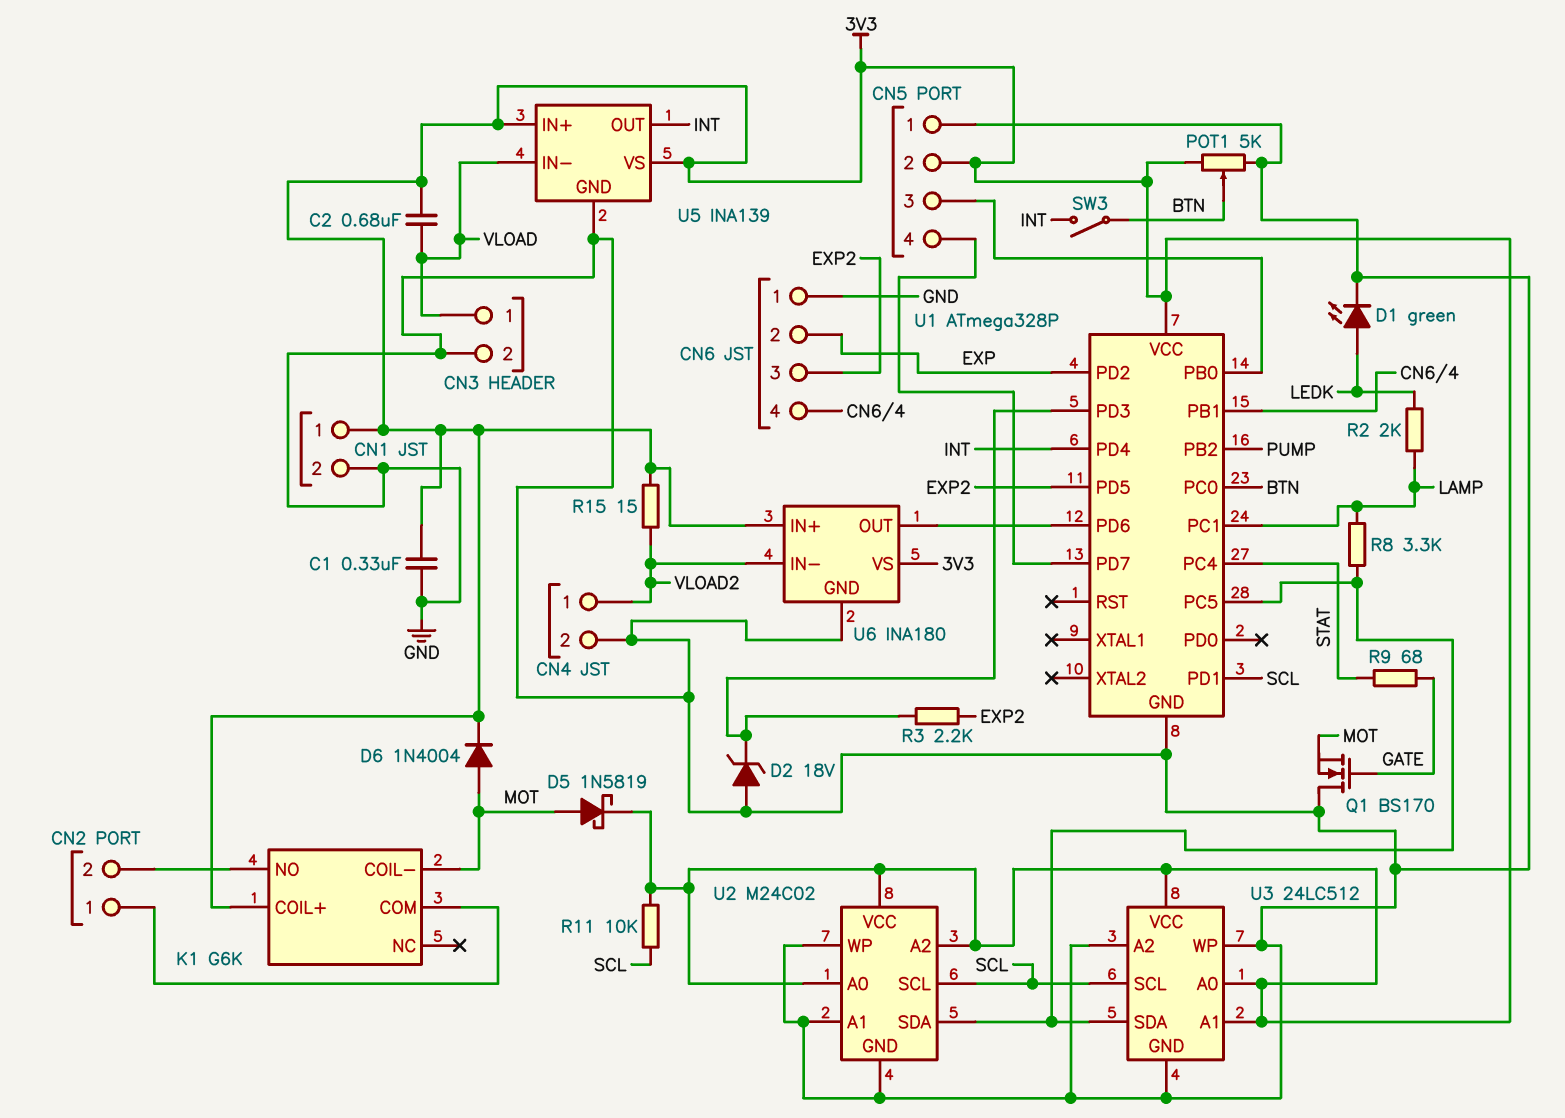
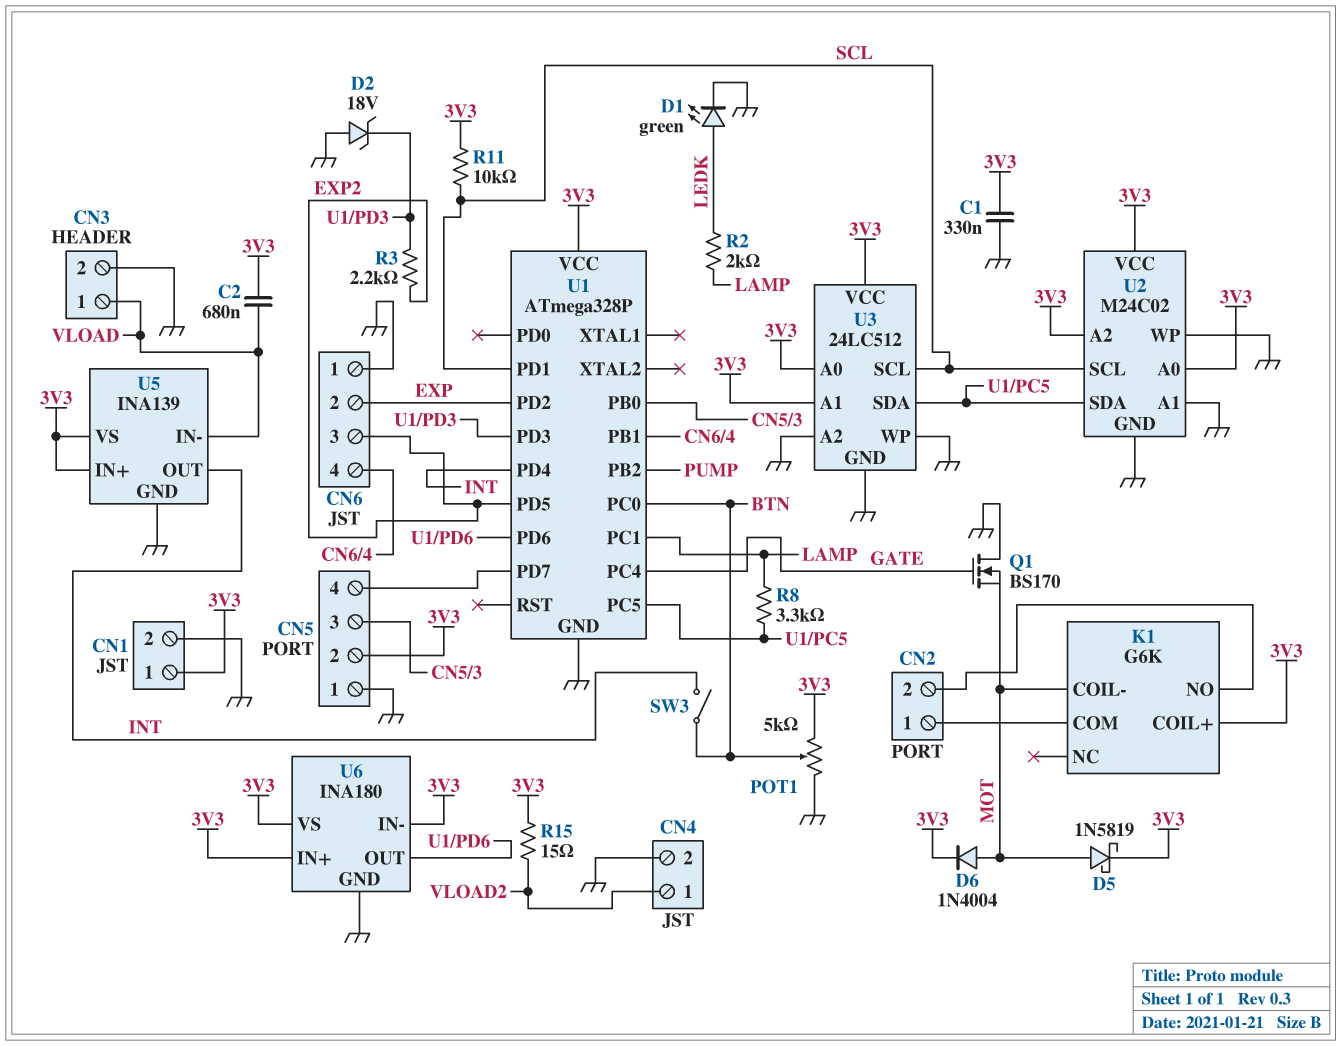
R9: 68 (GATE, STAT) -> none
U1 pin PC4: STAT -> GATE
U6 pin IN-: VLOAD2 -> 3V3

